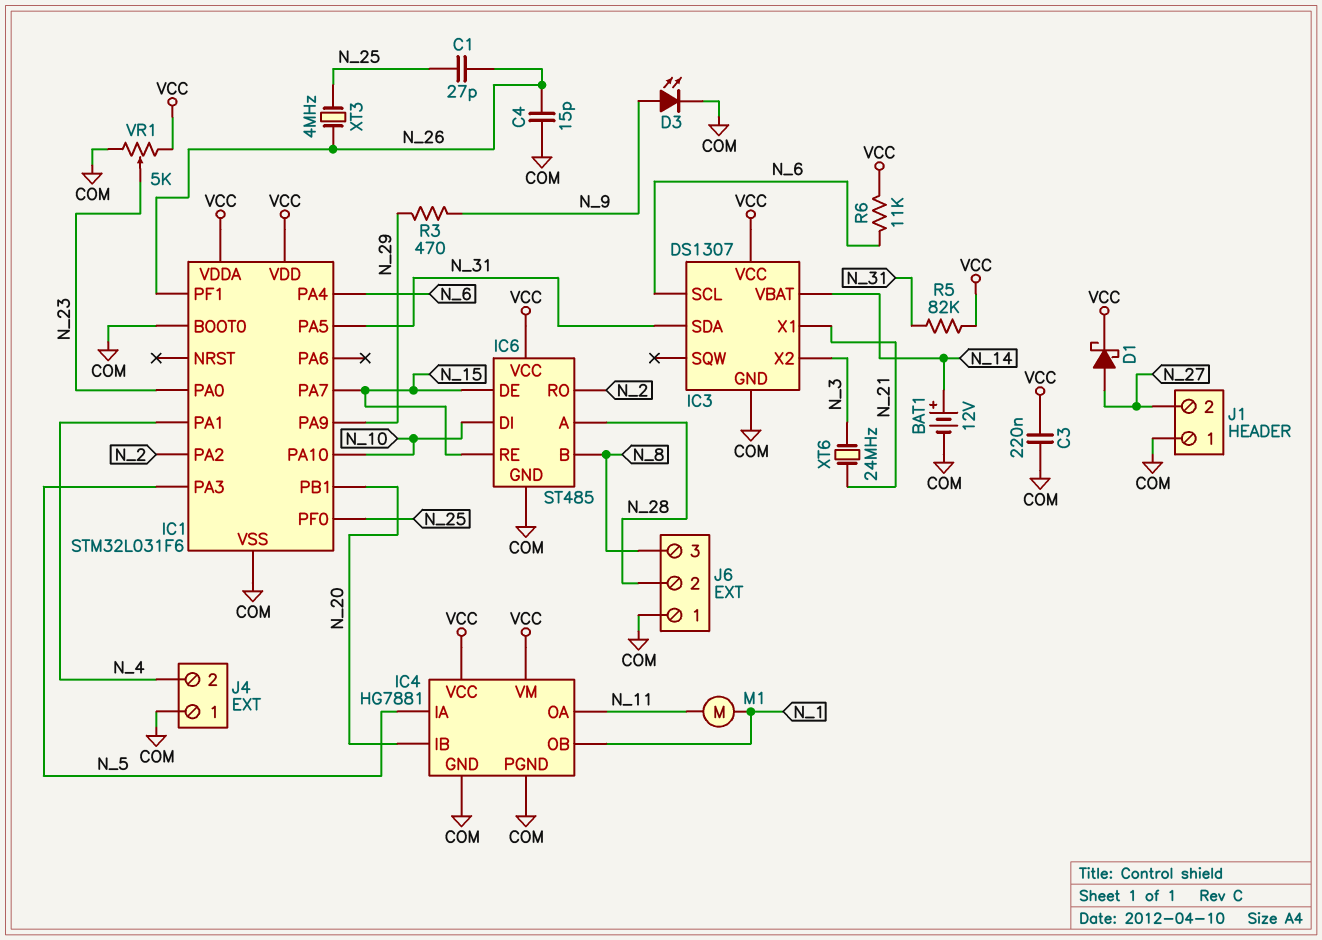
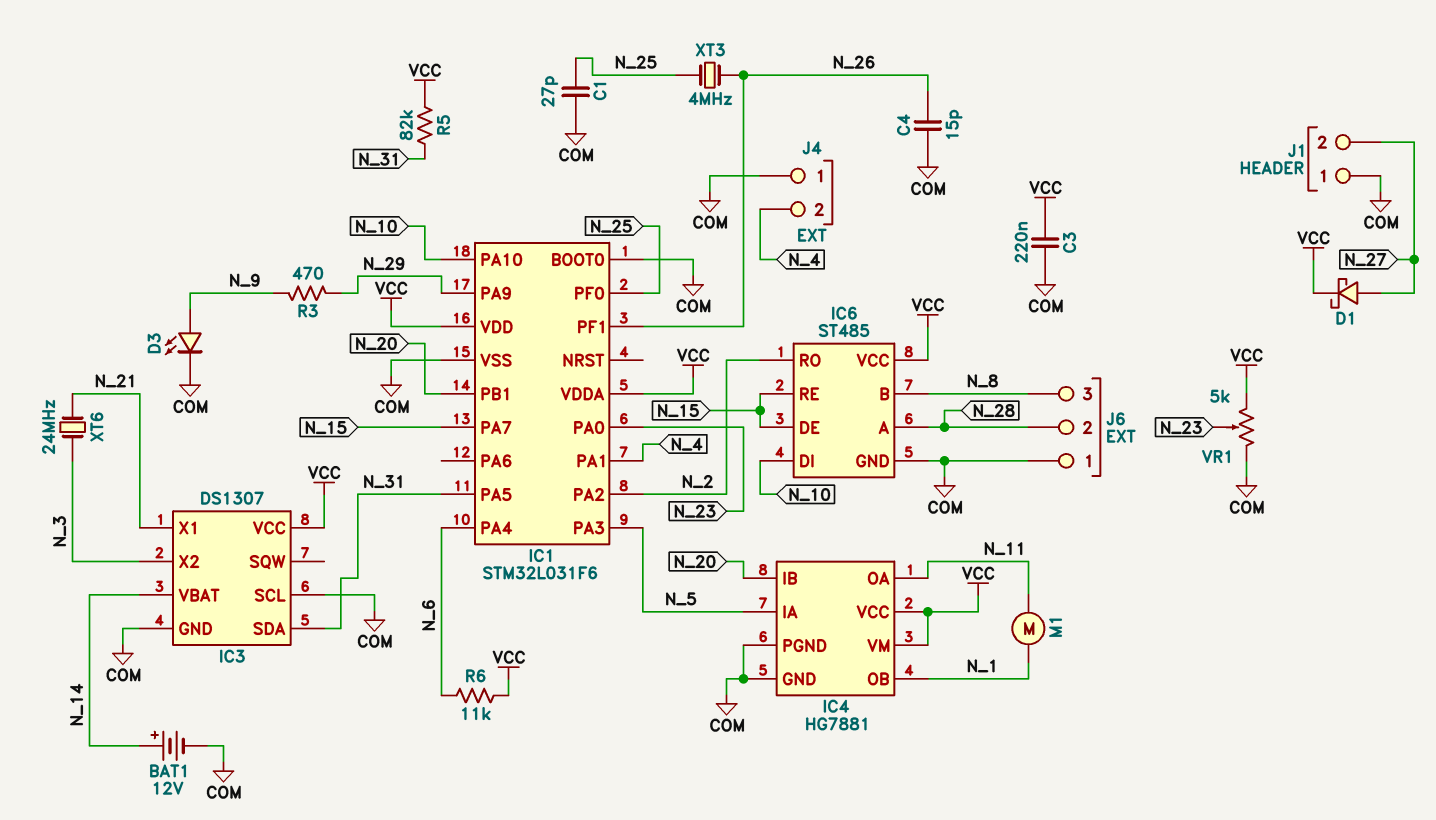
C1: 27pF (N_25, N_26) -> 27pF (COM, N_25)
IC3 pin SCL: N_6 -> COM

